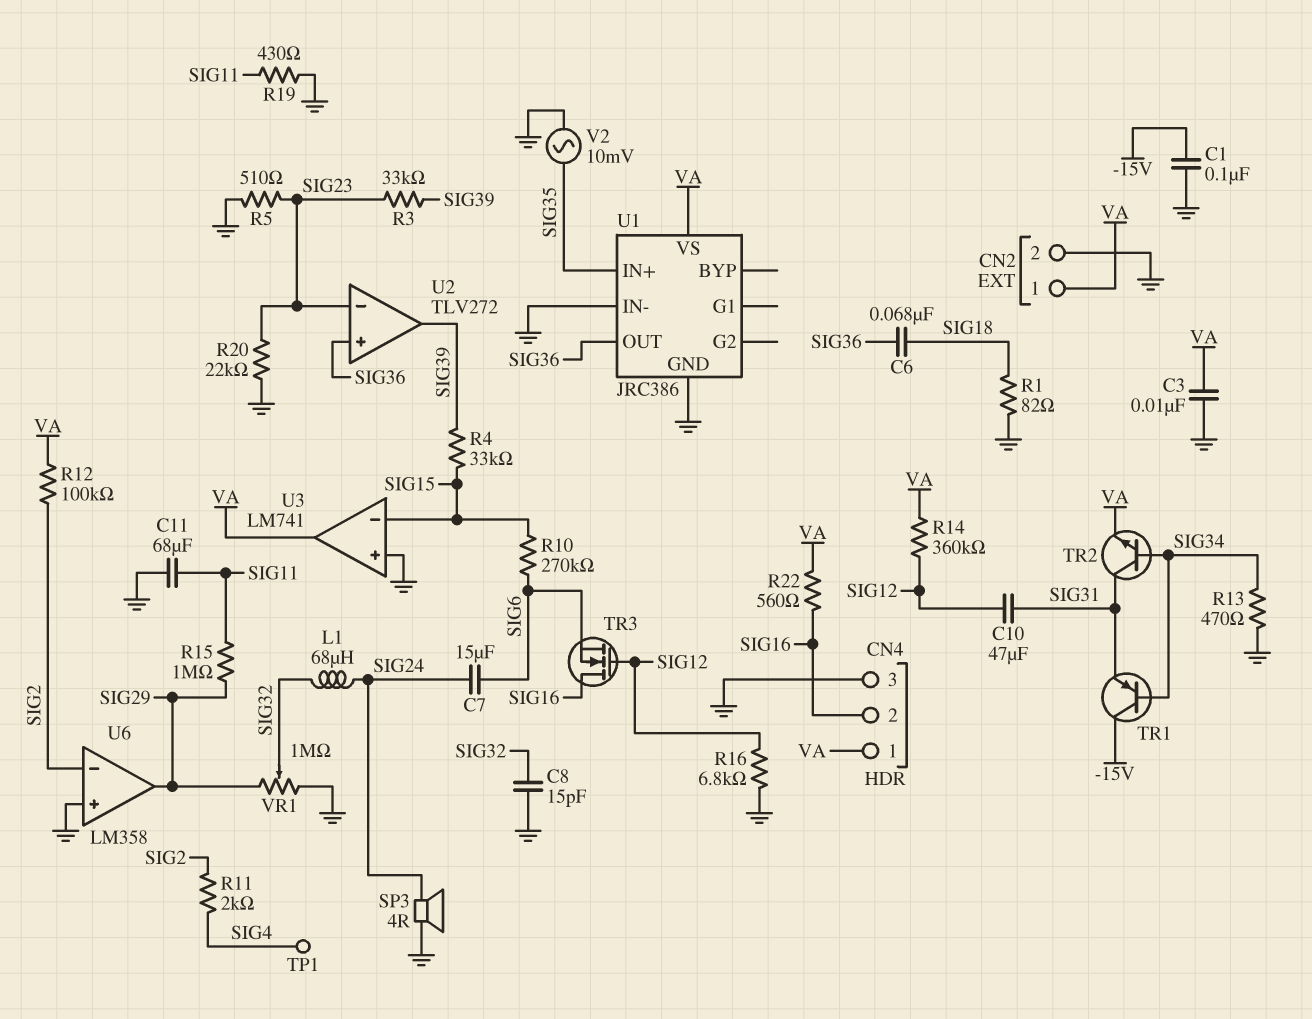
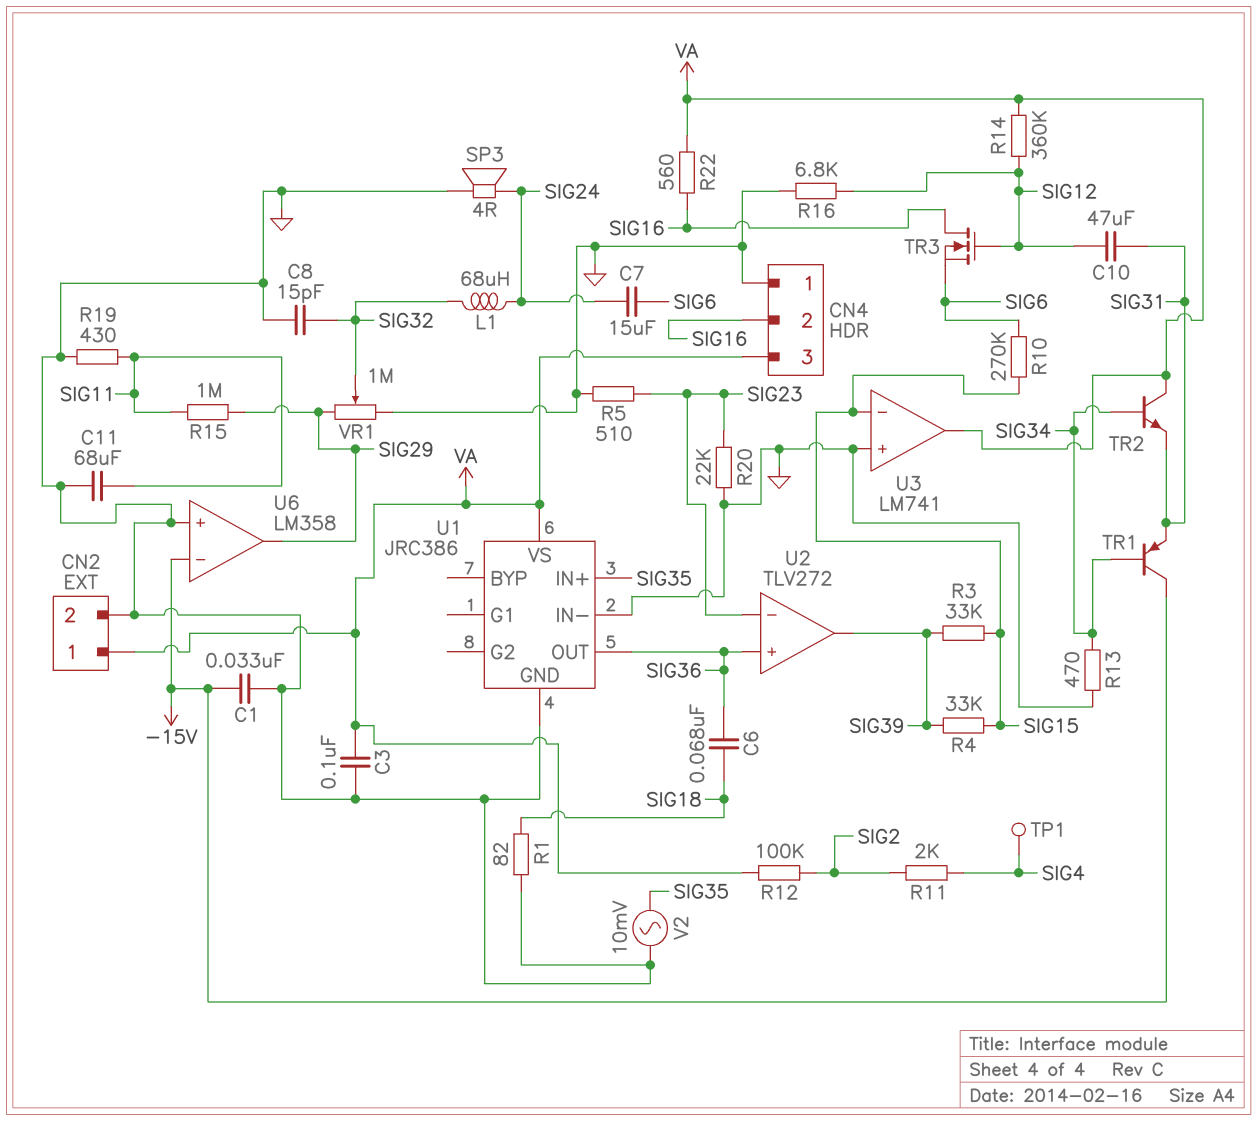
C1: 100nF (-15V, GND) -> 33nF (-15V, GND)
C3: 10nF (GND, VA) -> 100nF (GND, VA)
CN4 pin 1: VA -> GND
CN4 pin 3: GND -> VA
R3: 33k (SIG23, SIG39) -> 33k (SIG15, SIG39)
TR2: NPN (B SIG34, C SIG31, E VA) -> NPN (B SIG34, C VA, E SIG31)
U6 pin in-: SIG2 -> -15V

